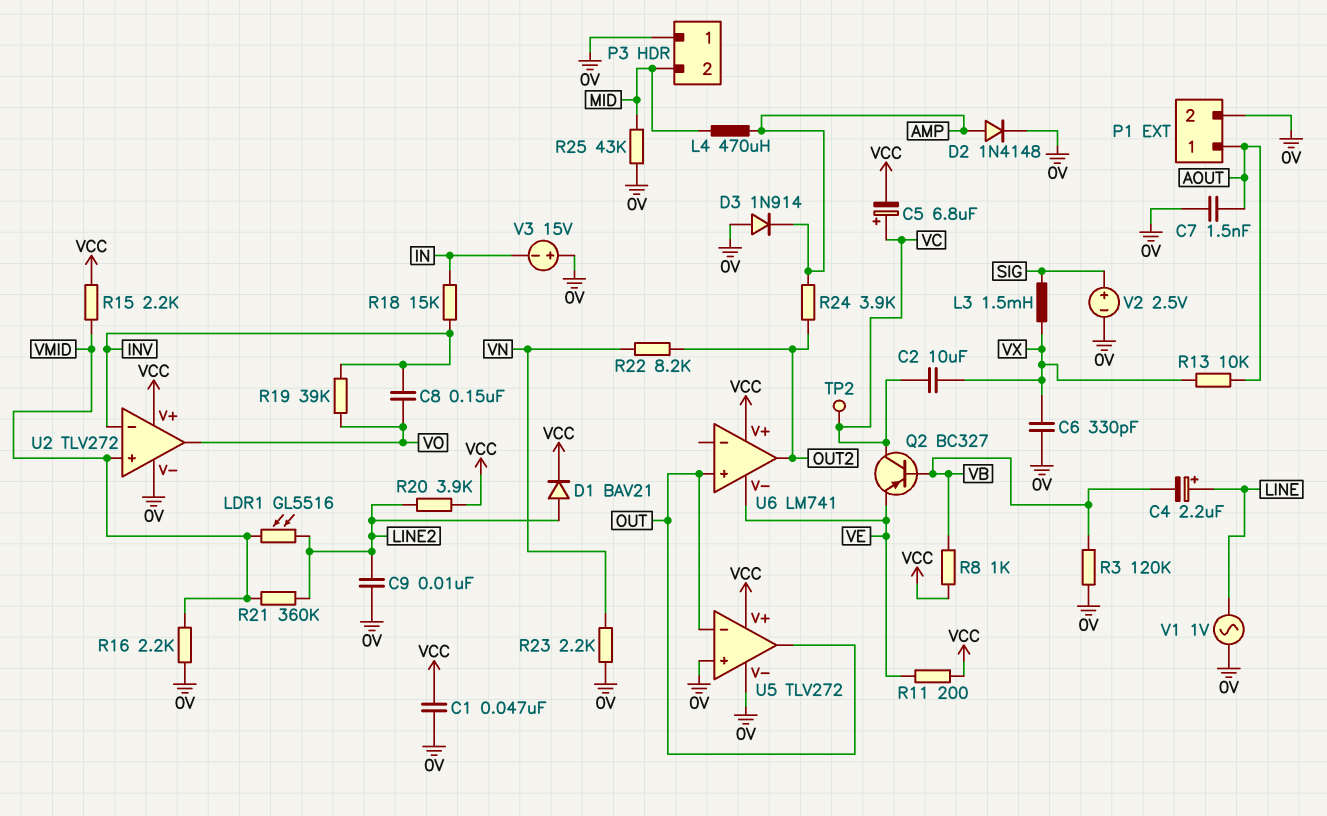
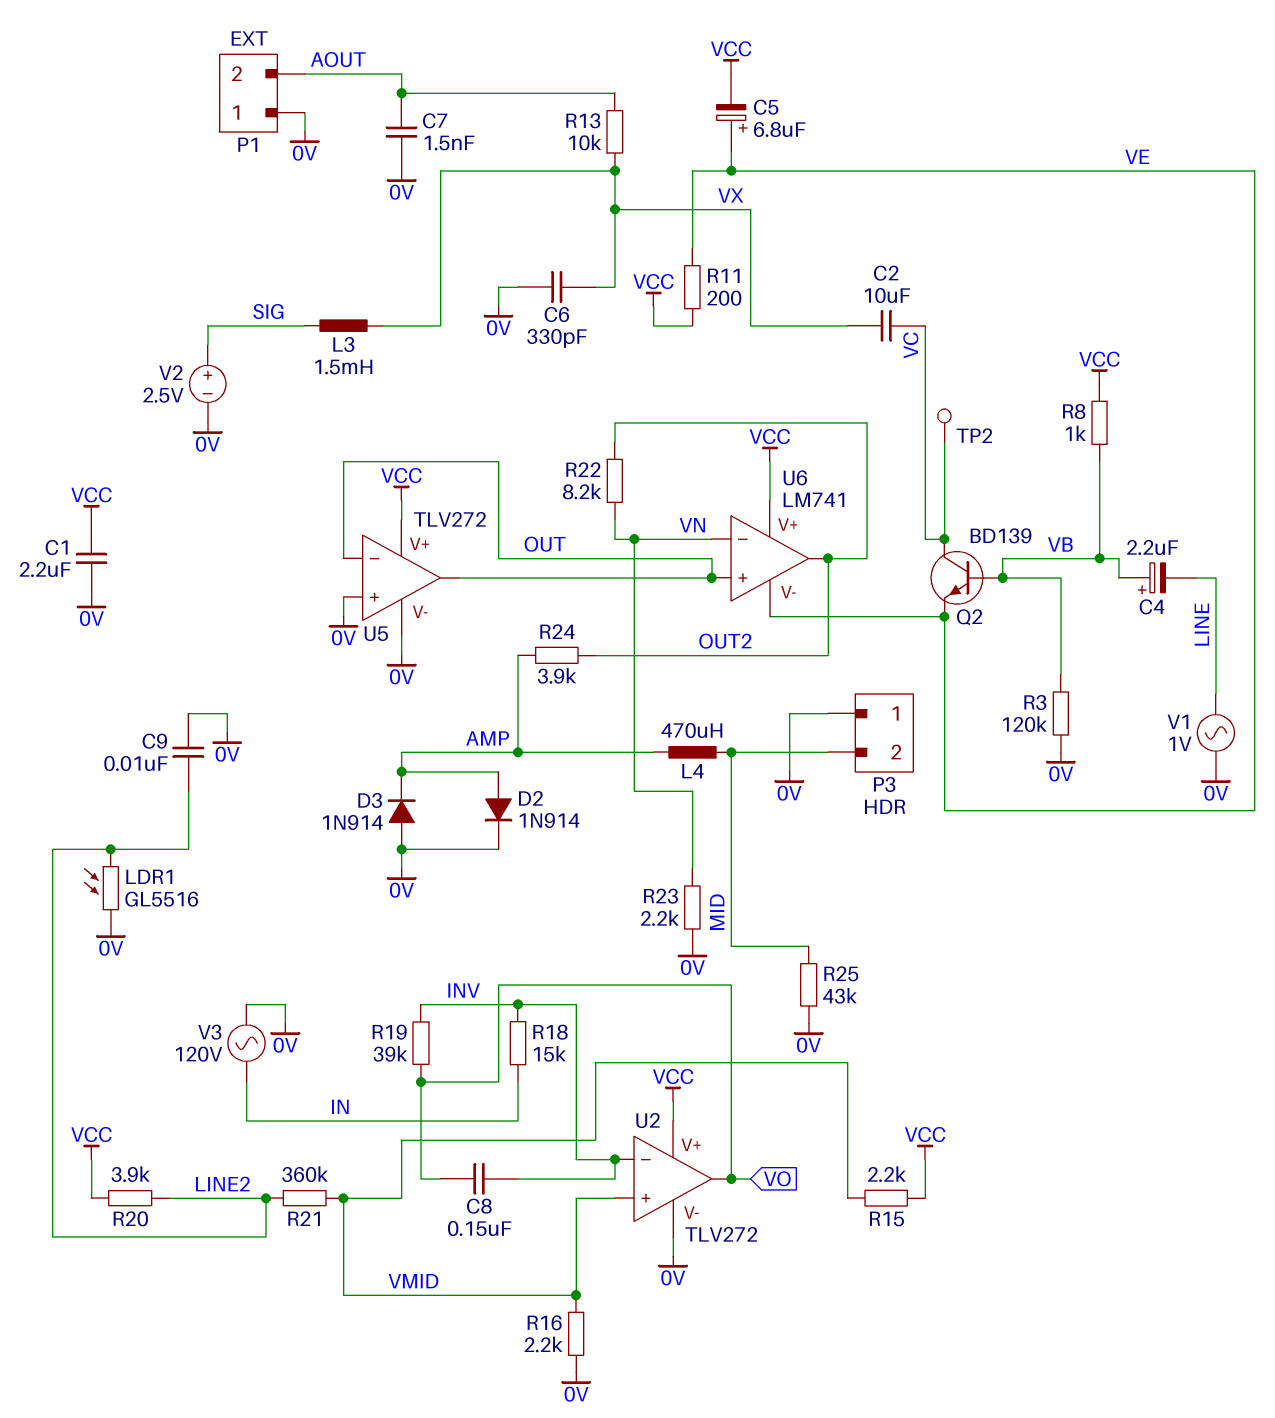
C1: 47nF (0V, VCC) -> 2.2uF (0V, VCC)
C4: 2.2uF (plus LINE, minus VB) -> 2.2uF (plus VB, minus LINE)
C5: 6.8uF (plus VC, minus VCC) -> 6.8uF (plus VE, minus VCC)
D1: diode BAV21 (A LINE2, K VCC) -> none
D2: diode 1N4148 (A AMP, K 0V) -> diode 1N914 (A AMP, K 0V)
LDR1: GL5516 (LINE2, VMID) -> GL5516 (0V, LINE2)
P1 pin 1: AOUT -> 0V
P1 pin 2: 0V -> AOUT
Q2: PNP BC327 (B VB, C VC, E VE) -> NPN BD139 (B VB, C VC, E VE)
U6 pin in-: none -> VN
V3: 15V (plus 0V, minus IN) -> AC 120V (0V, IN)

